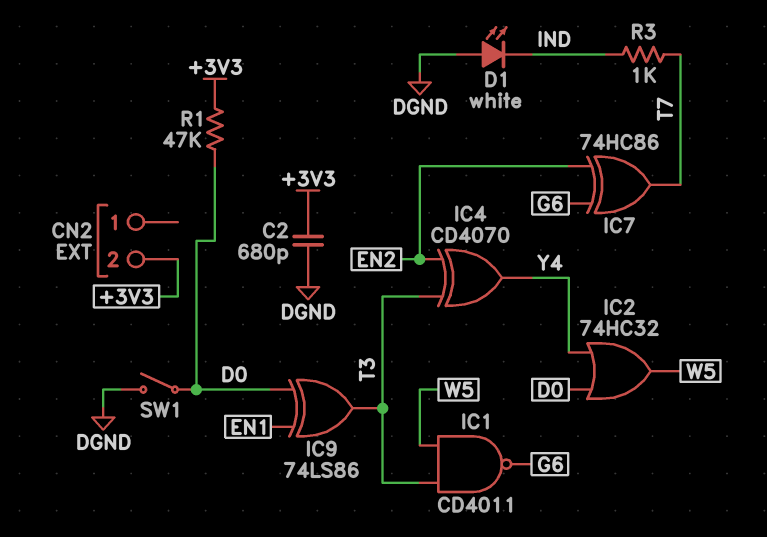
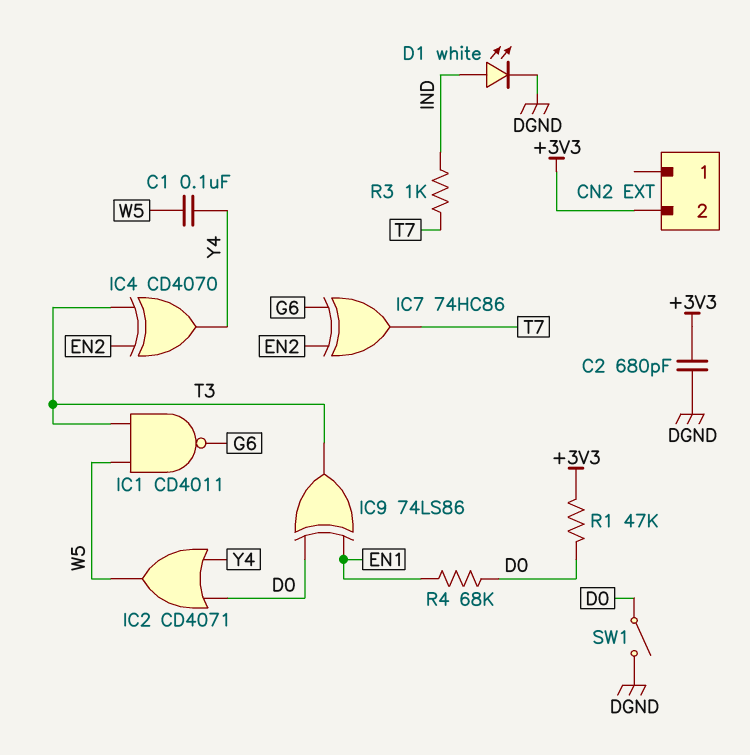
C1: none -> 100nF (W5, Y4)
D1: LED white (A DGND, K IND) -> LED white (A IND, K DGND)
IC2: OR 74HC32 (in D0, in Y4, out W5) -> OR CD4071 (in D0, in Y4, out W5)
R4: none -> 68k (D0, EN1)

